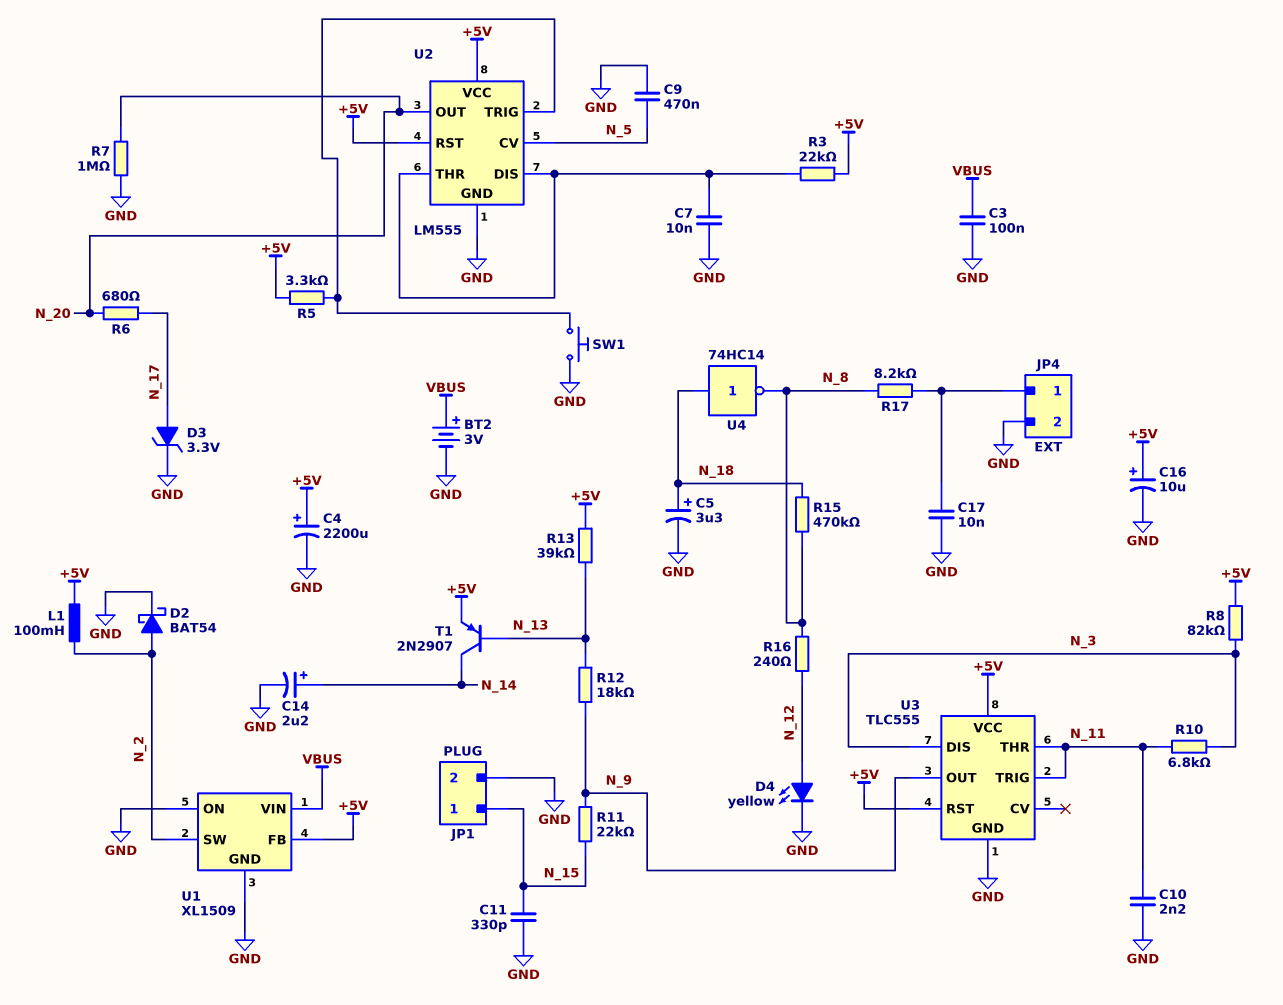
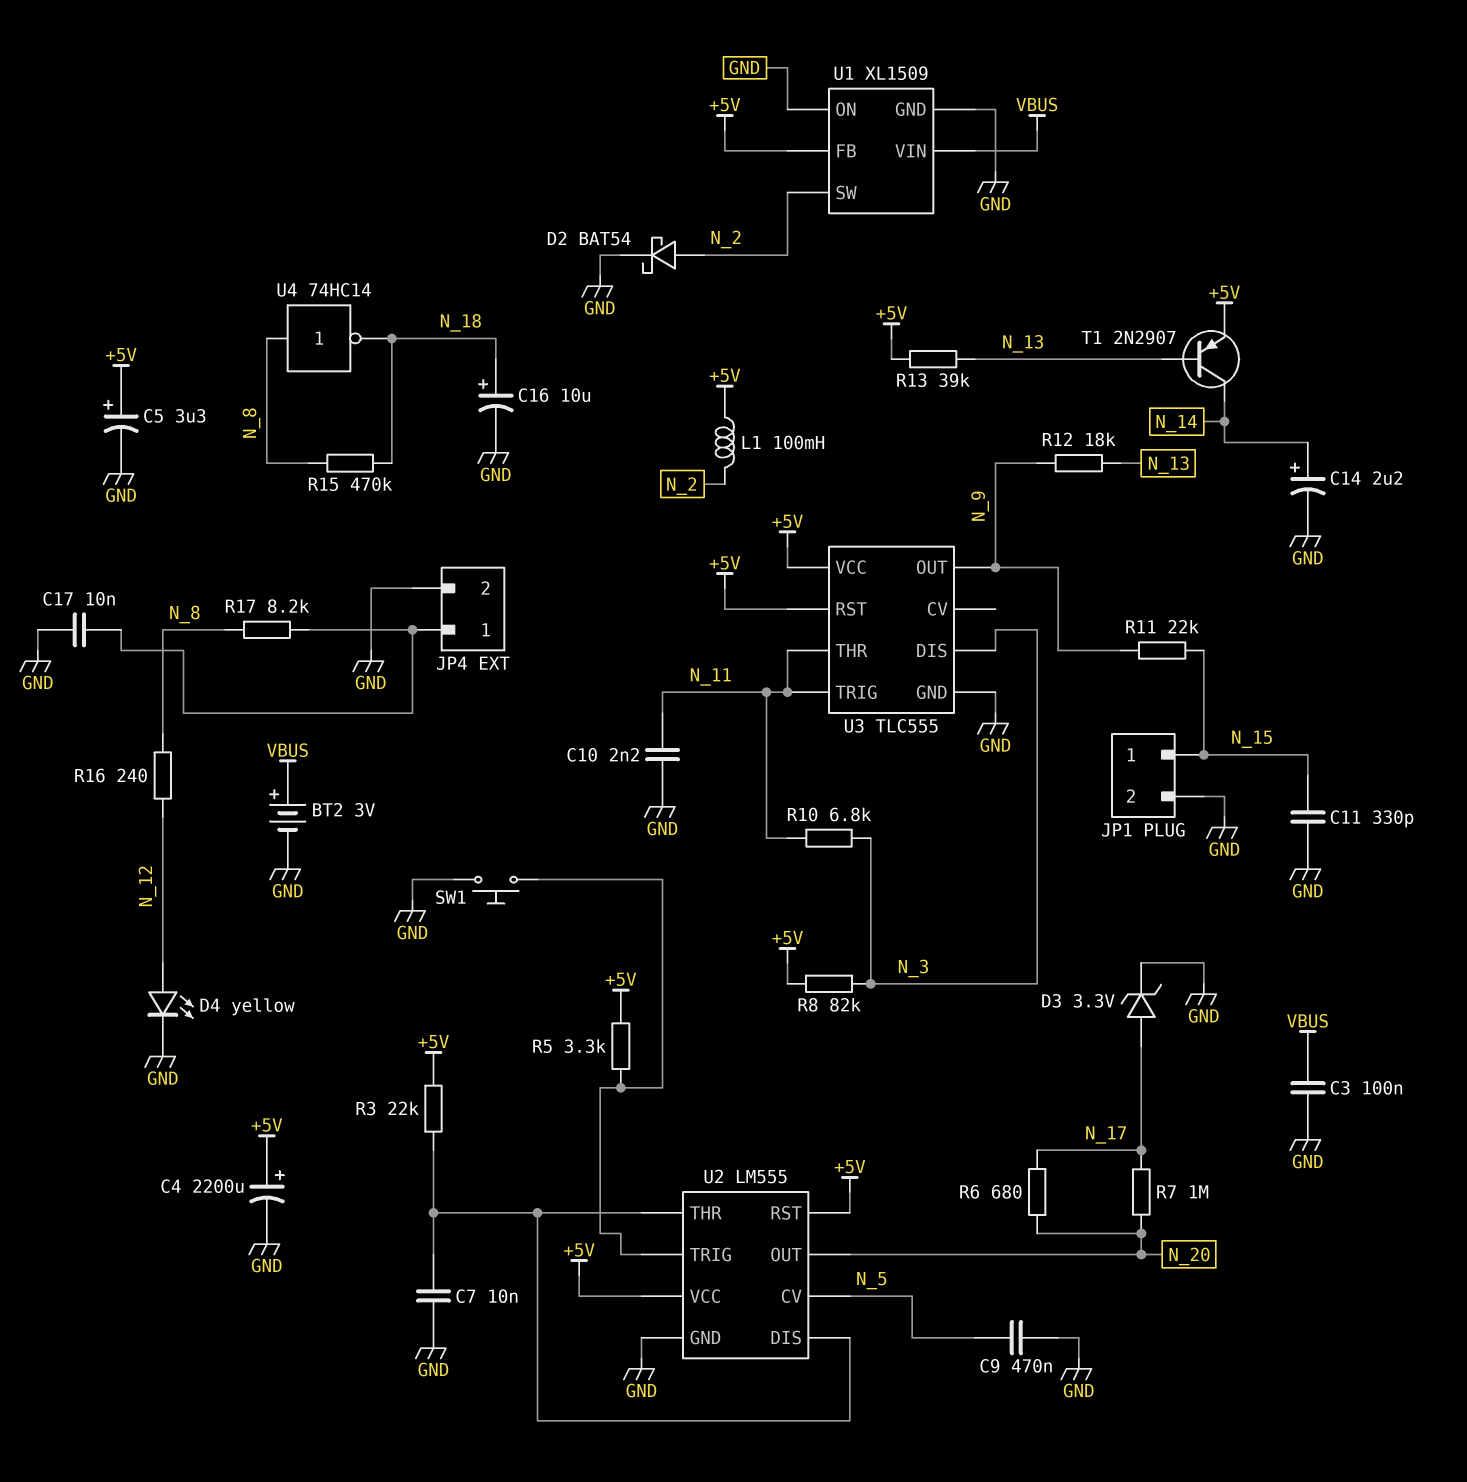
C5: 3.3uF (plus N_18, minus GND) -> 3.3uF (plus +5V, minus GND)
C16: 10uF (plus +5V, minus GND) -> 10uF (plus N_18, minus GND)
R7: 1M (GND, N_20) -> 1M (N_17, N_20)
U4: NOT 74HC14 (in N_18, out N_8) -> NOT 74HC14 (in N_8, out N_18)

